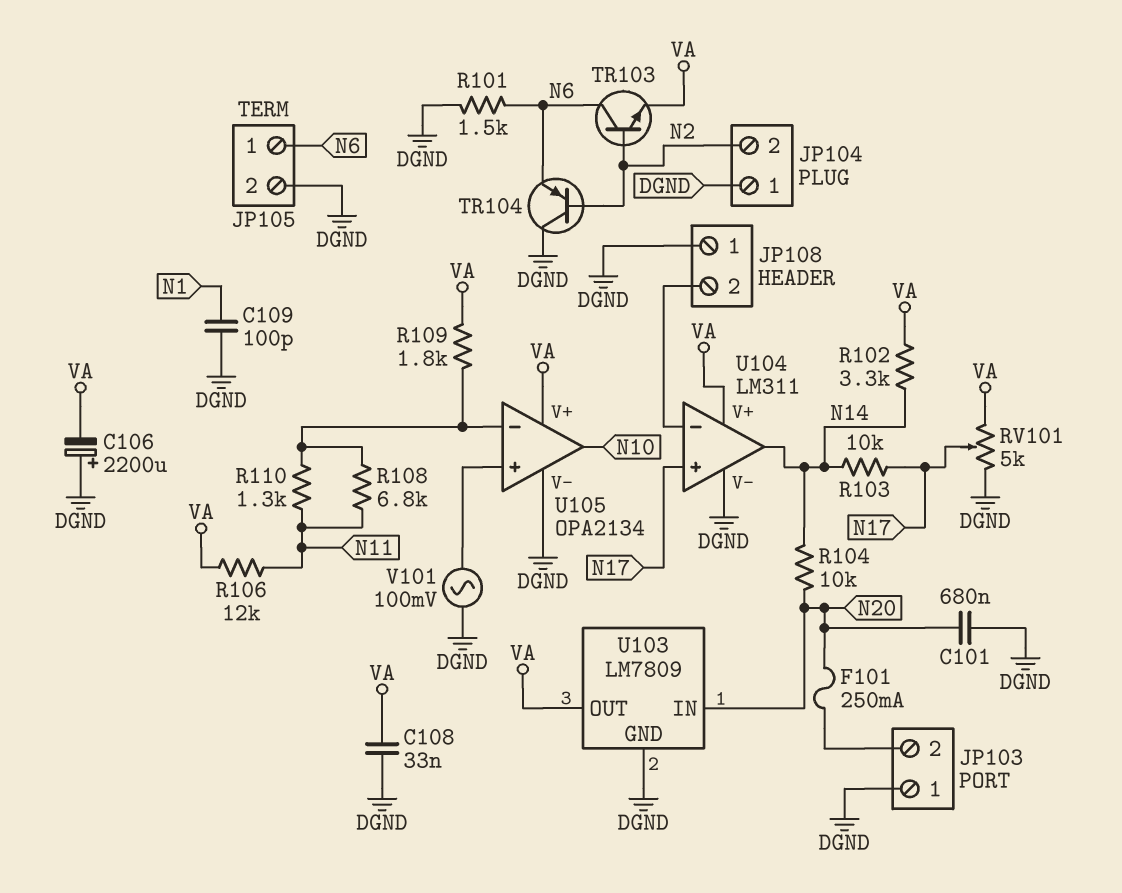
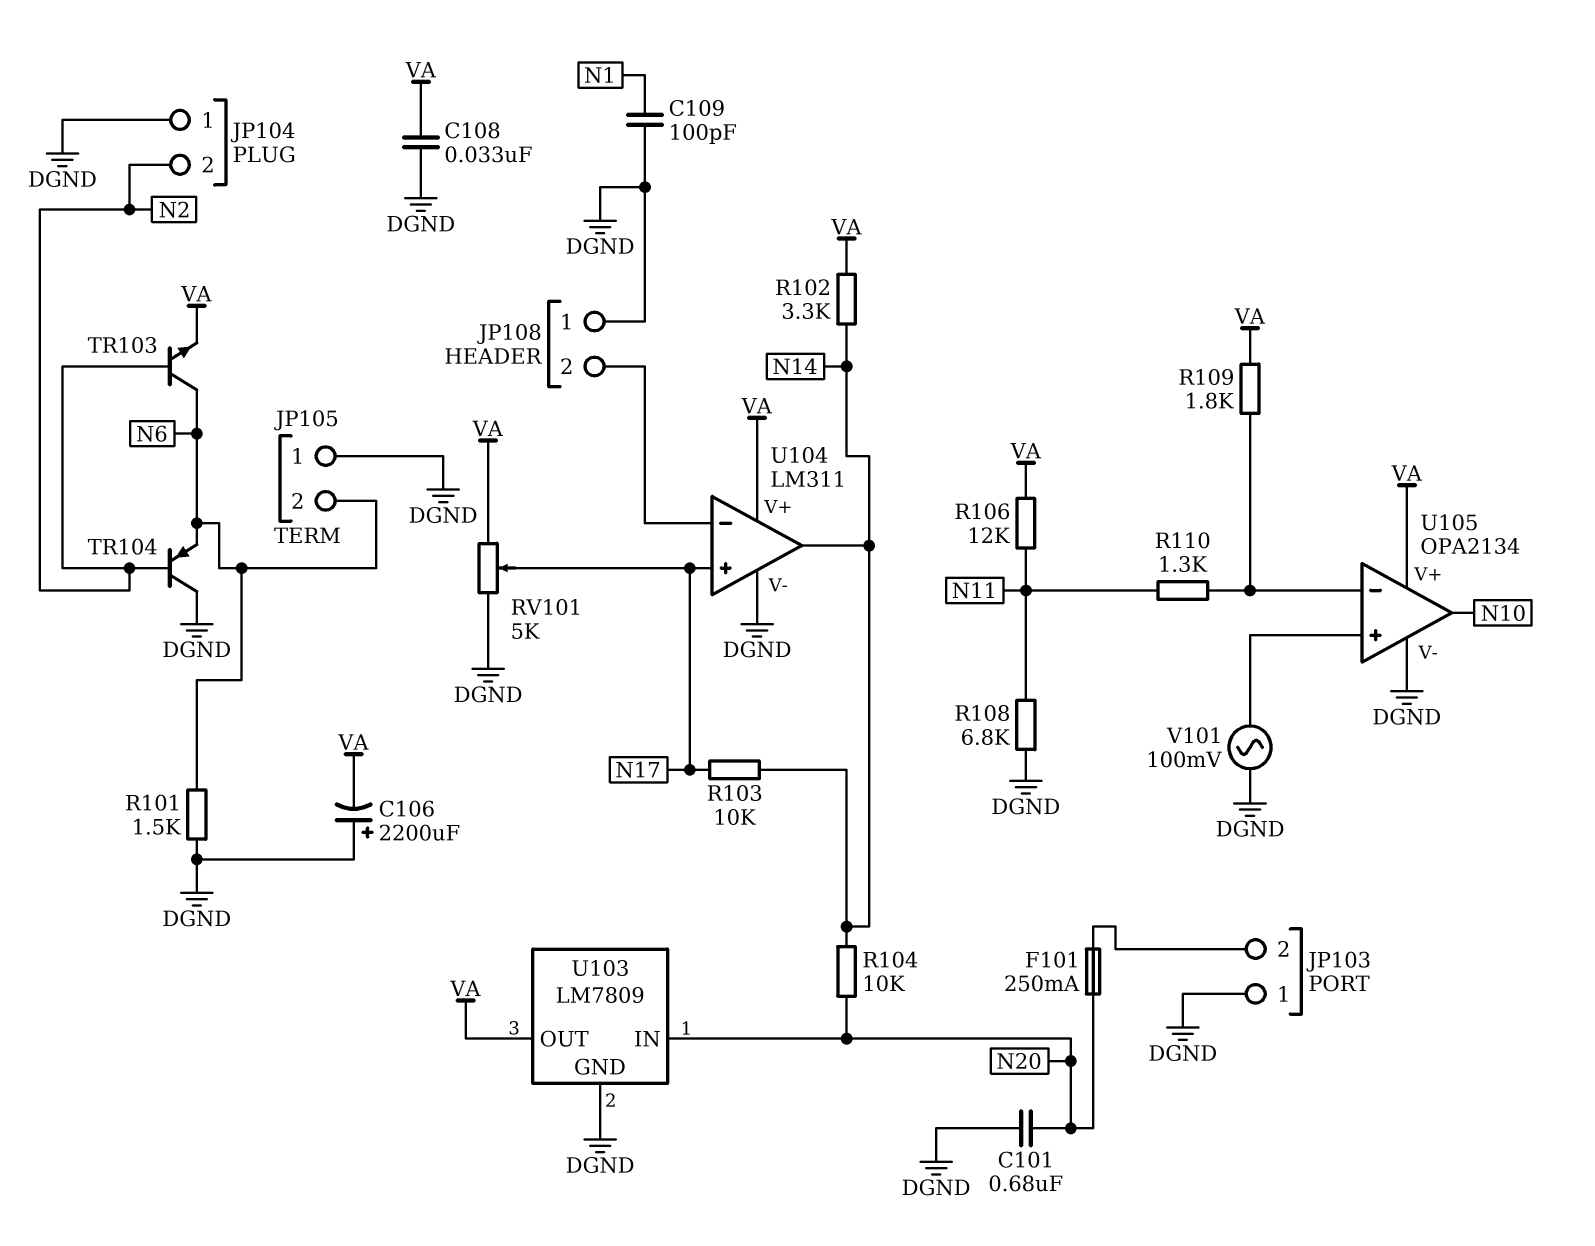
JP105 pin 1: N6 -> DGND
JP105 pin 2: DGND -> N6
R108: 6.8k (N11, U105/in-) -> 6.8k (DGND, N11)

